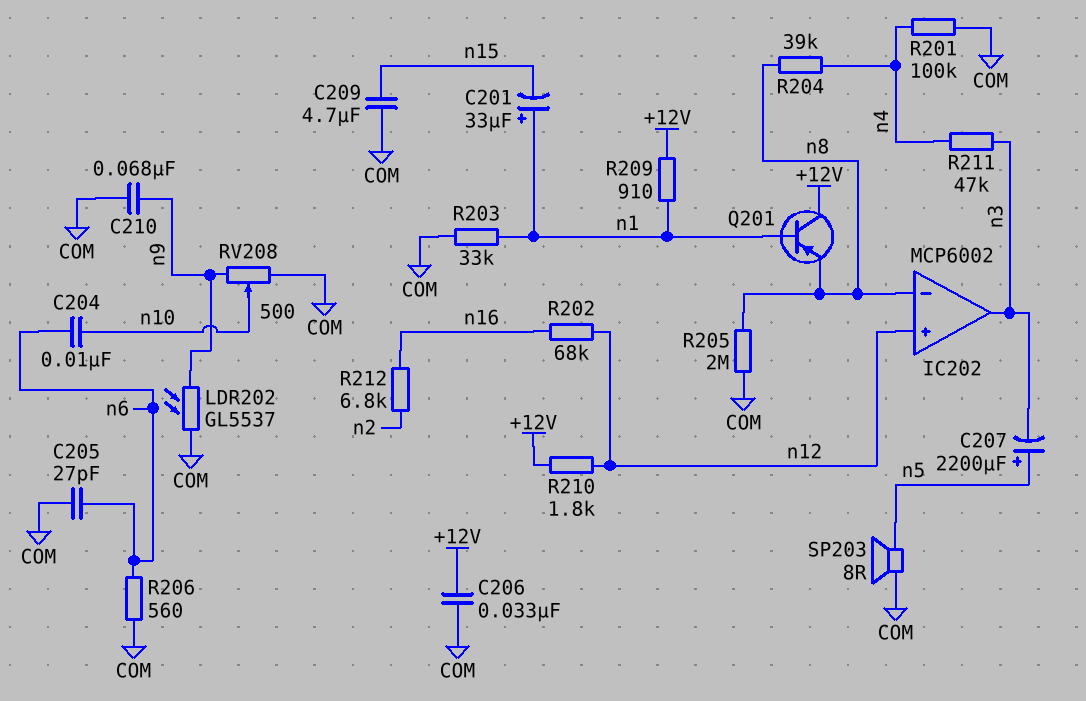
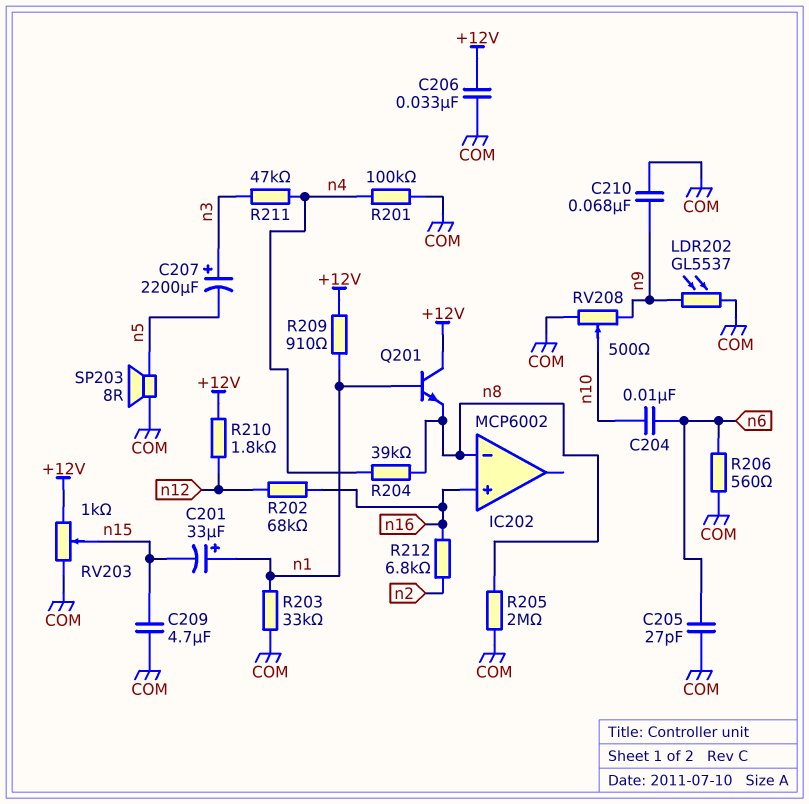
C207: 2200uF (plus n5, minus n3) -> 2200uF (plus n3, minus n5)
IC202 pin in+: n12 -> n16
IC202 pin out: n3 -> none
Q201: PNP (B n1, C +12V, E n8) -> NPN (B n1, C +12V, E n8)
RV203: none -> 1k (+12V, COM, wiper n15)

